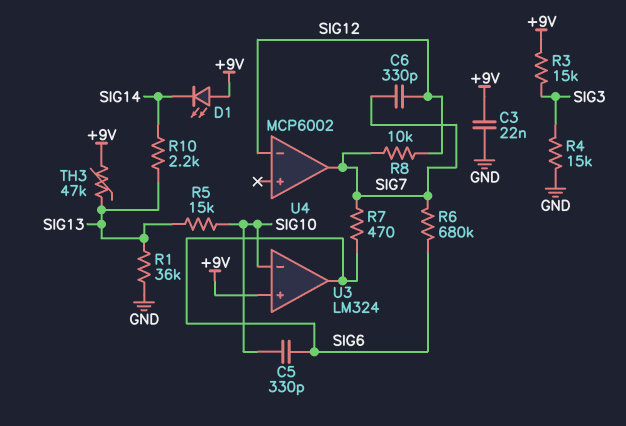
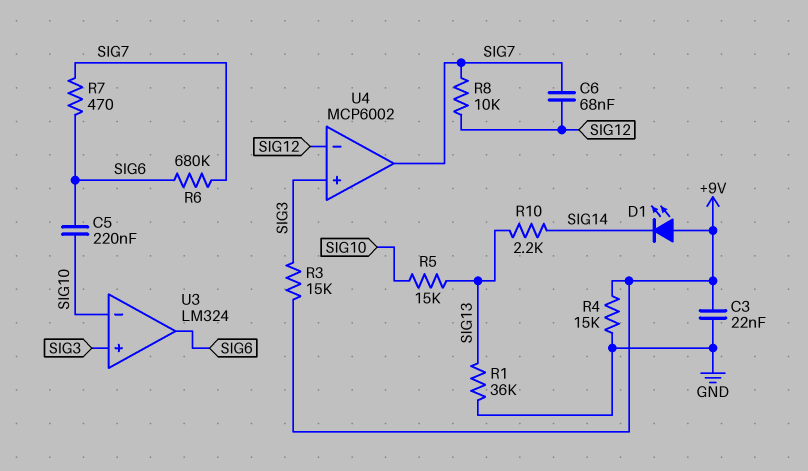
C5: 330pF (SIG6, SIG10) -> 220nF (SIG6, SIG10)
C6: 330pF (SIG7, SIG12) -> 68nF (SIG7, SIG12)
R4: 15k (GND, SIG3) -> 15k (+9V, GND)
TH3: 47k (+9V, SIG13) -> none
U3 pin in+: +9V -> SIG3
U4 pin in+: none -> SIG3

